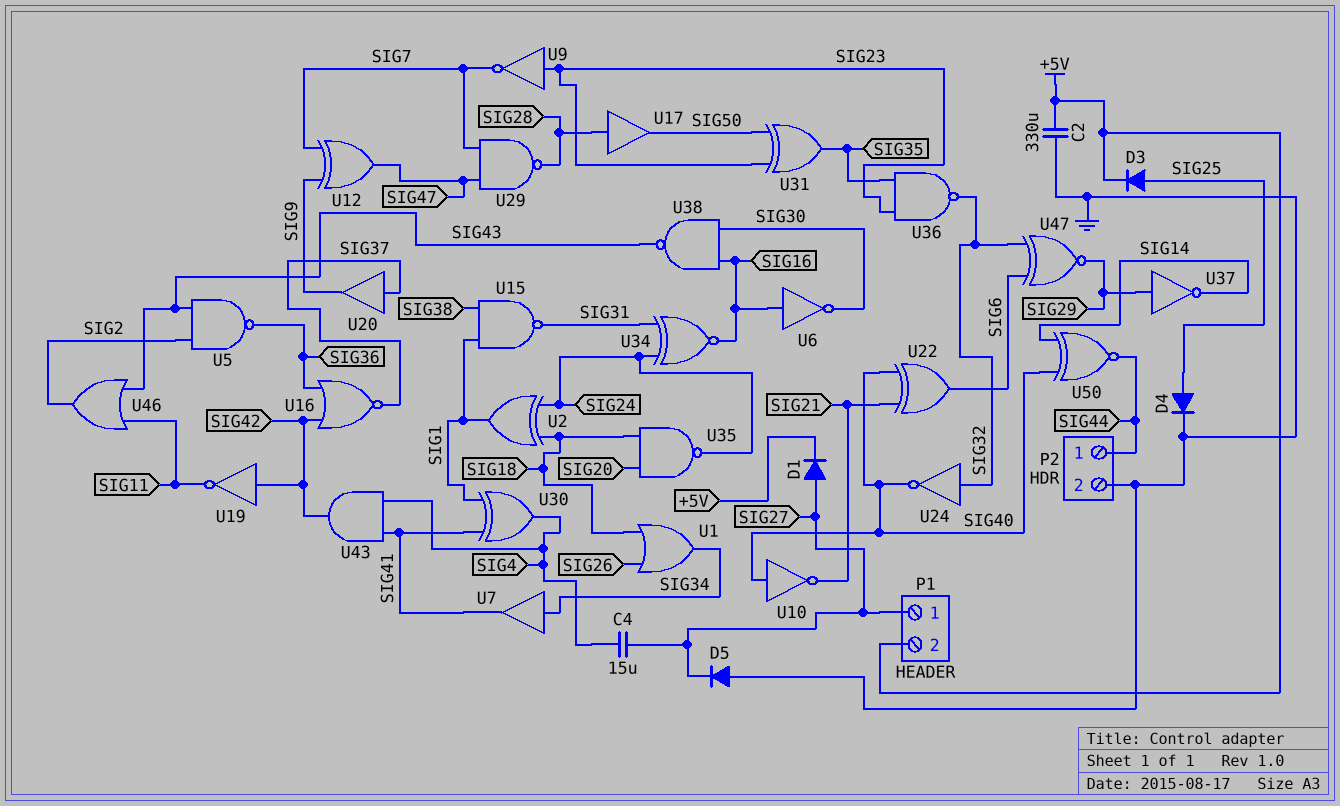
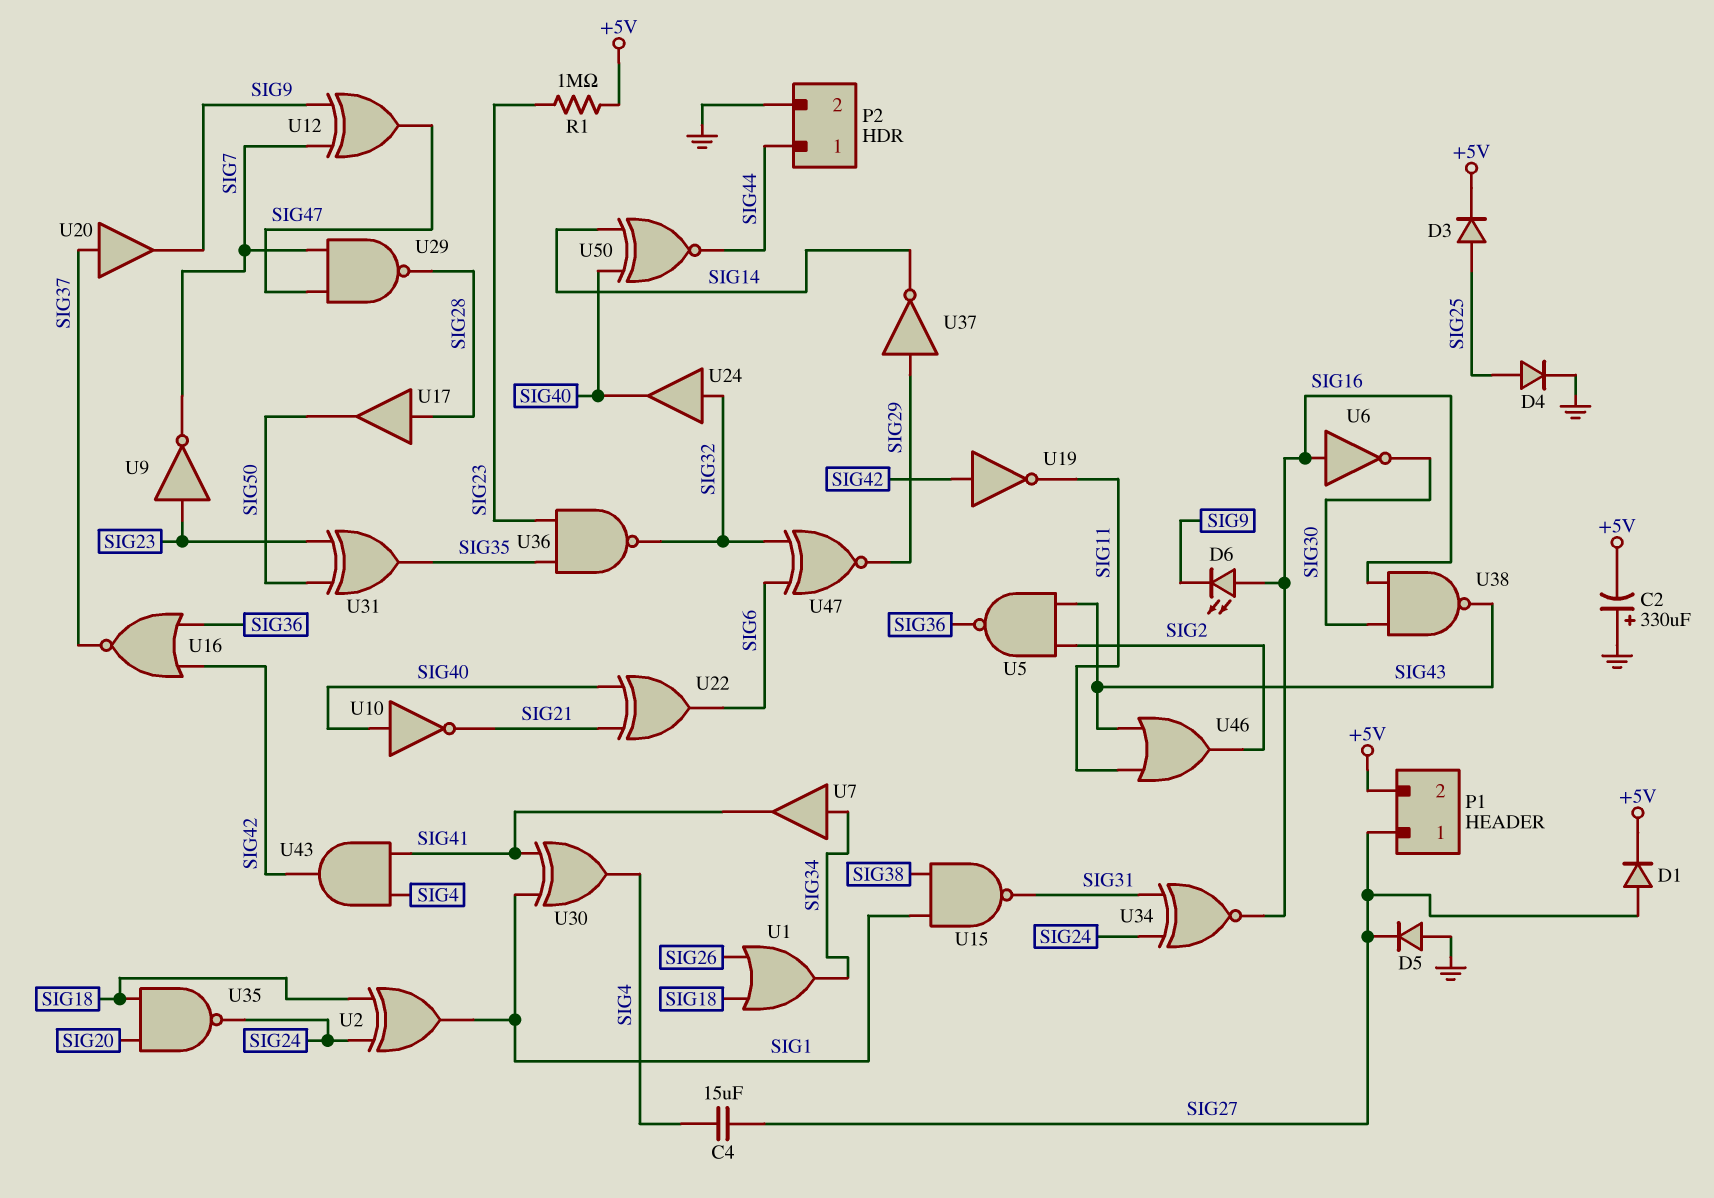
C2: 330uF (+5V, GND) -> 330uF (plus GND, minus +5V)
D6: none -> LED (A SIG16, K SIG9)
R1: none -> 1M (+5V, SIG23)
U24: NOT (in SIG32, out SIG40) -> buffer (in SIG32, out SIG40)

